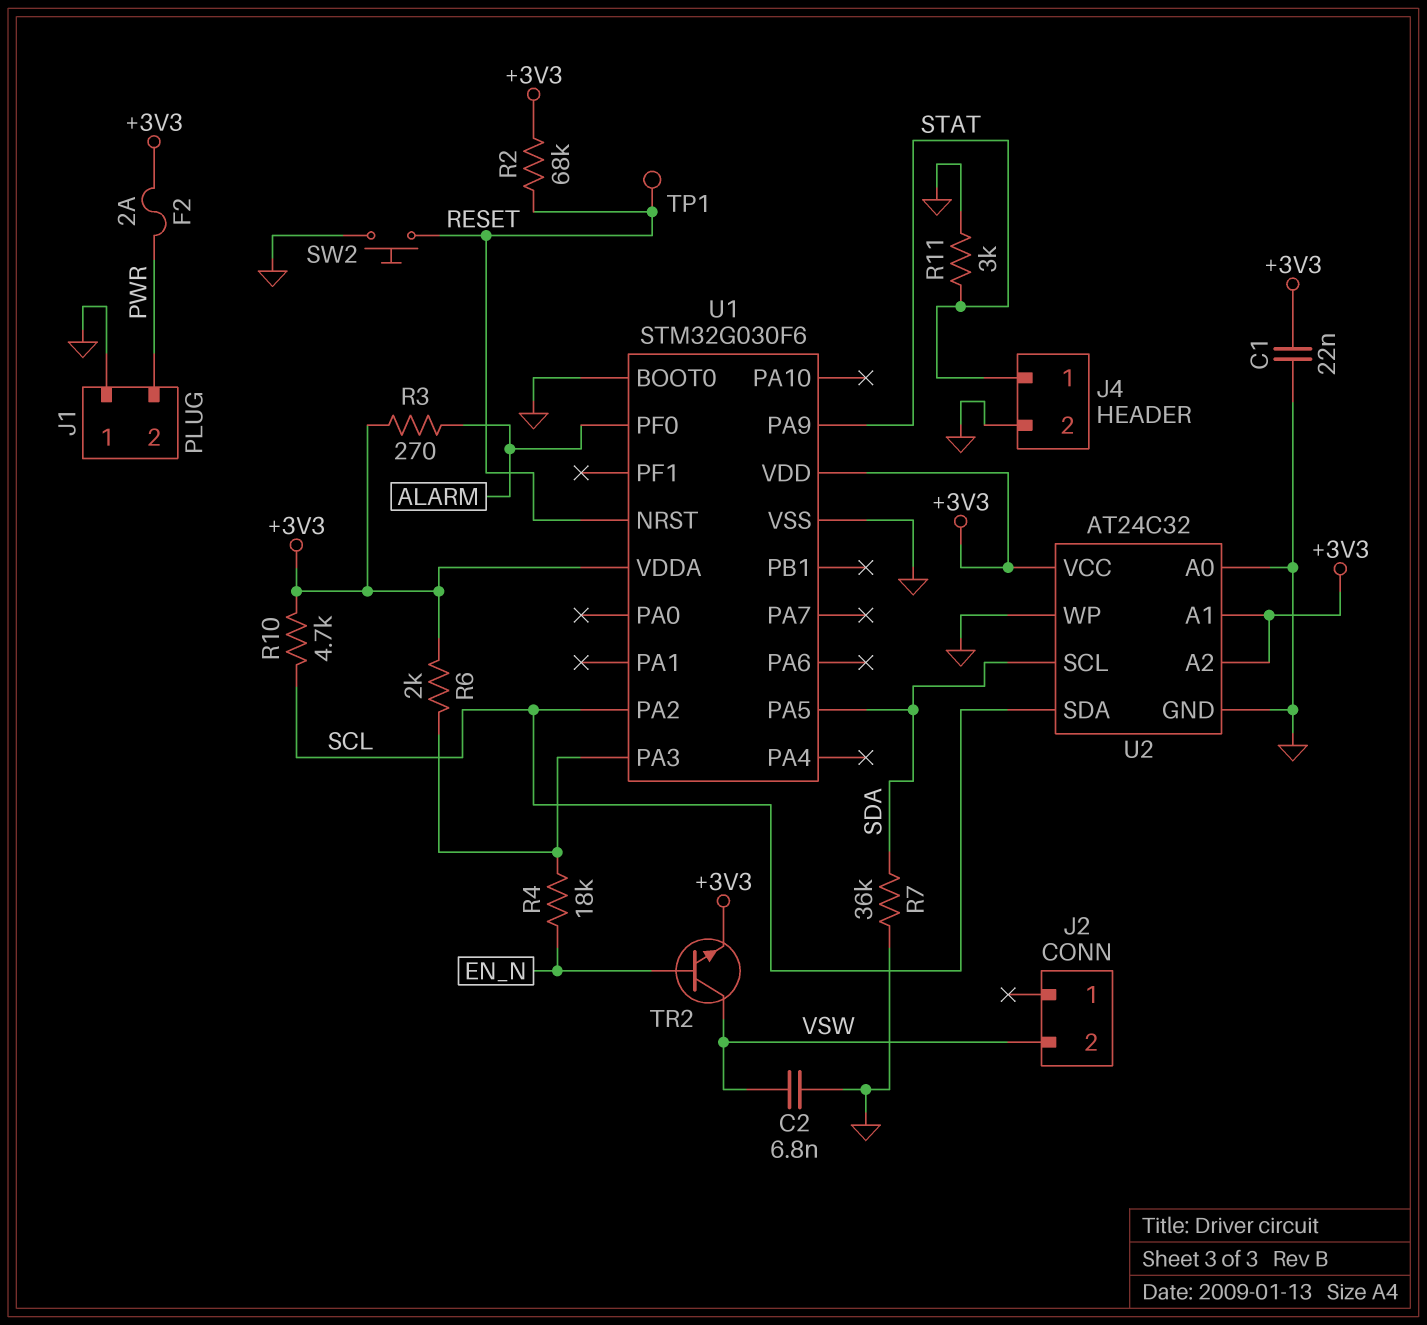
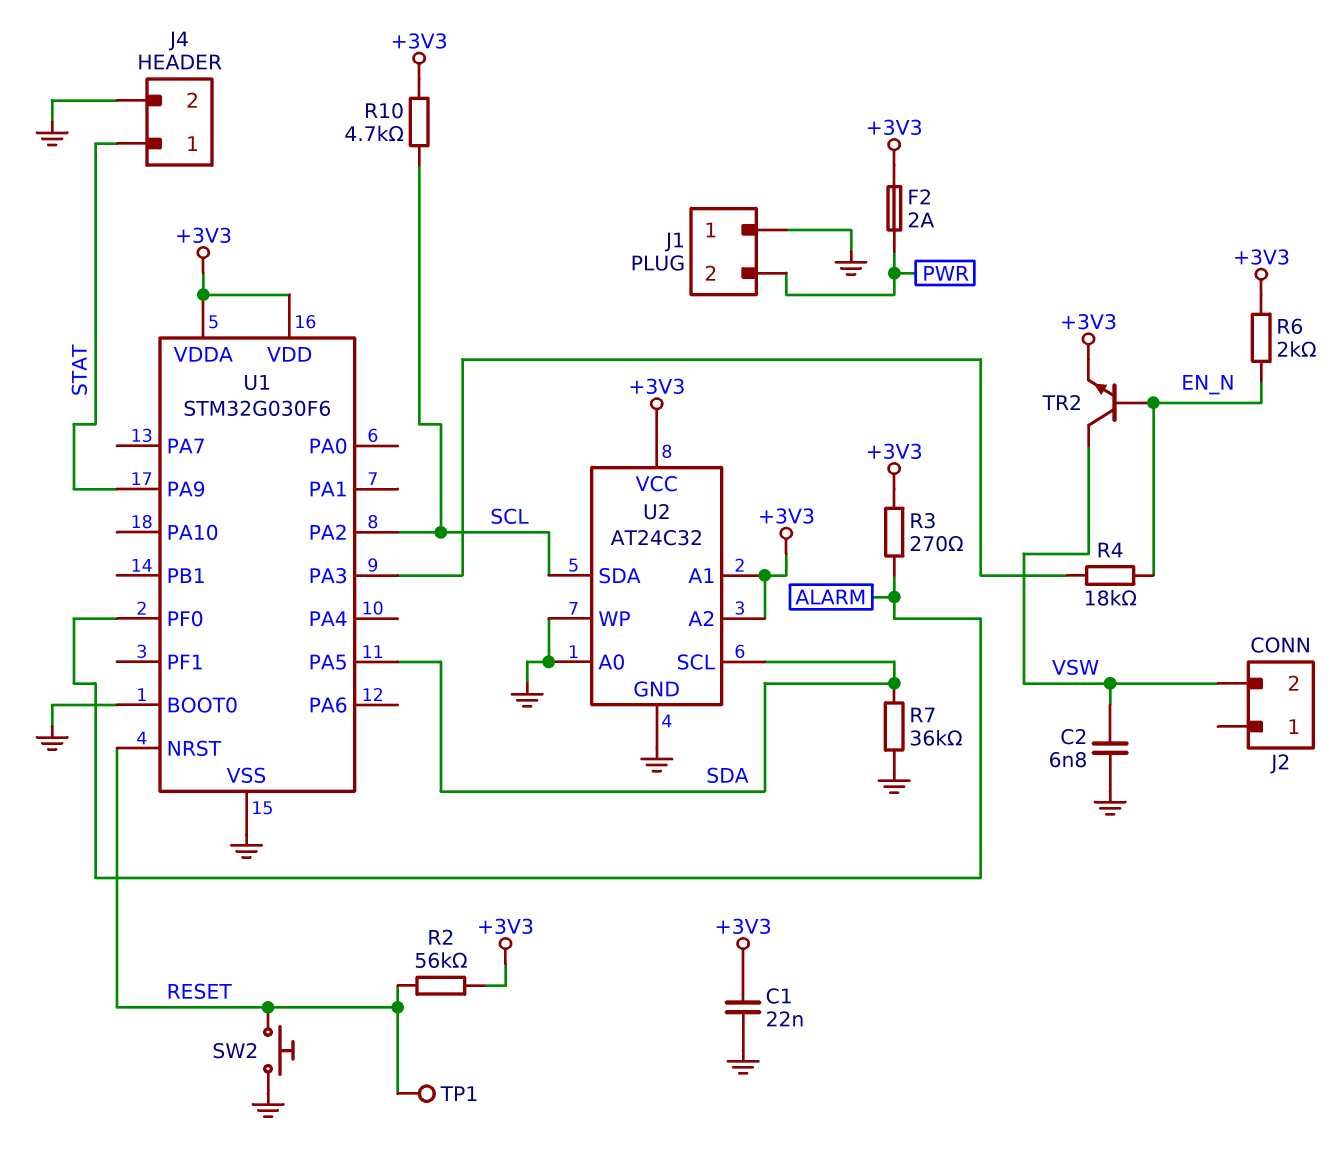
R2: 68k (+3V3, RESET) -> 56k (+3V3, RESET)
R6: 2k (+3V3, U1/PA3) -> 2k (+3V3, EN_N)
R11: 3k (GND, STAT) -> none

